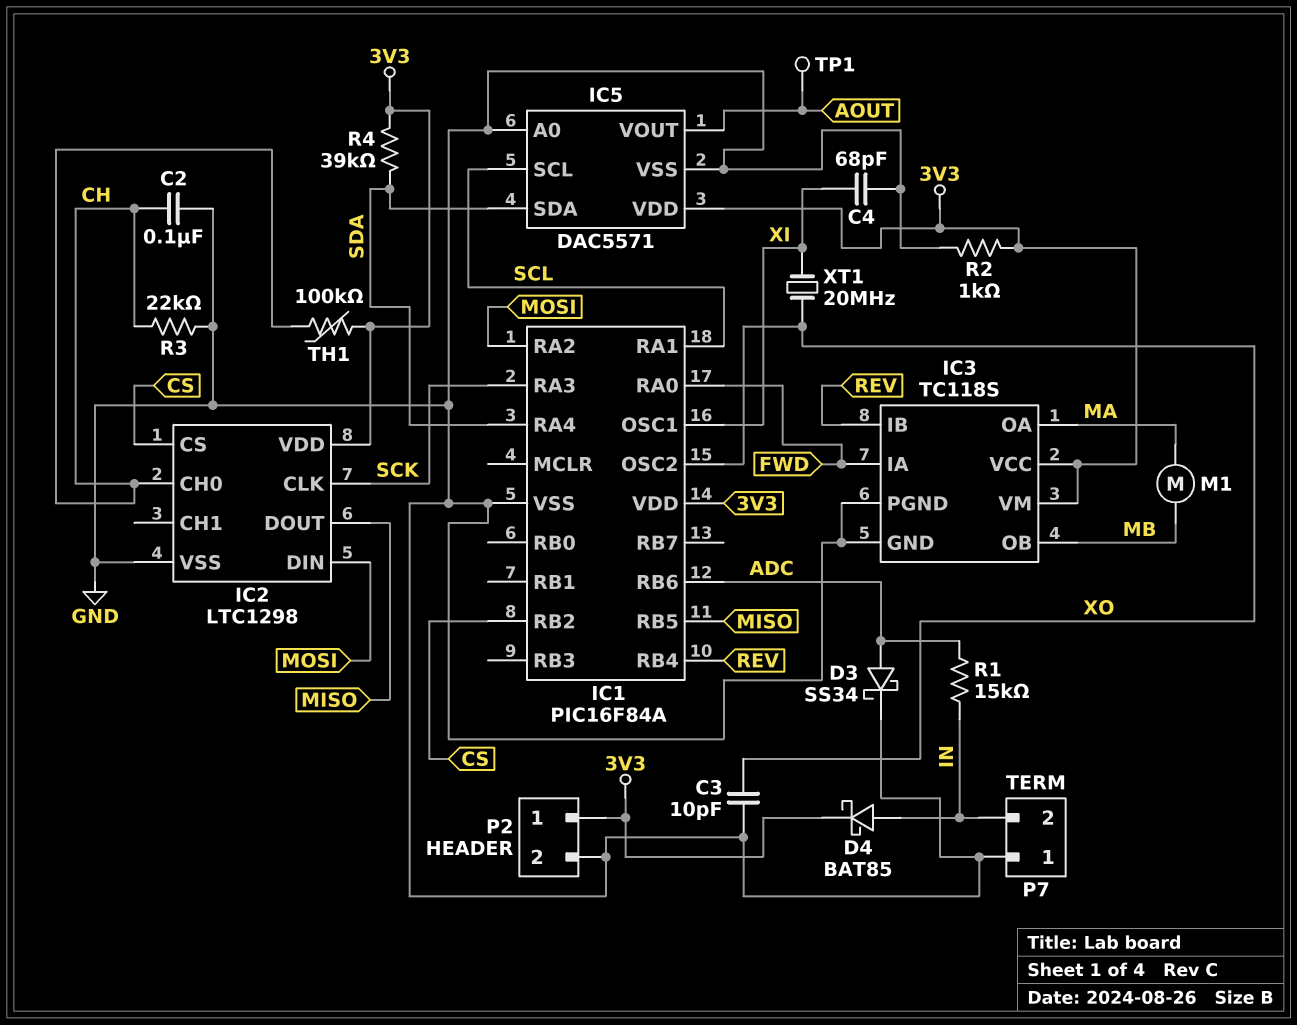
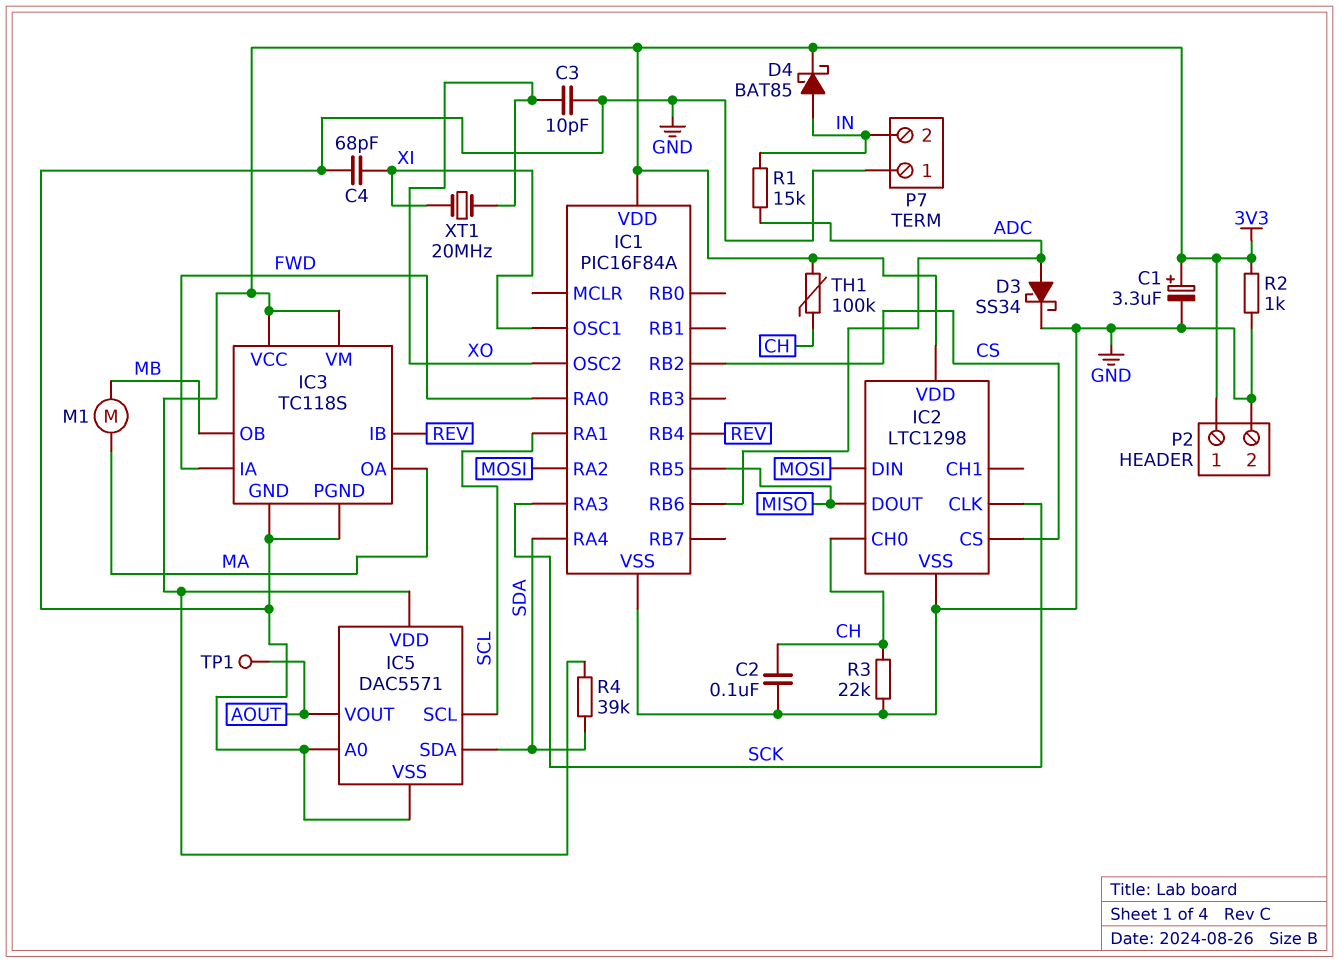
C1: none -> 3.3uF (plus 3V3, minus GND)

